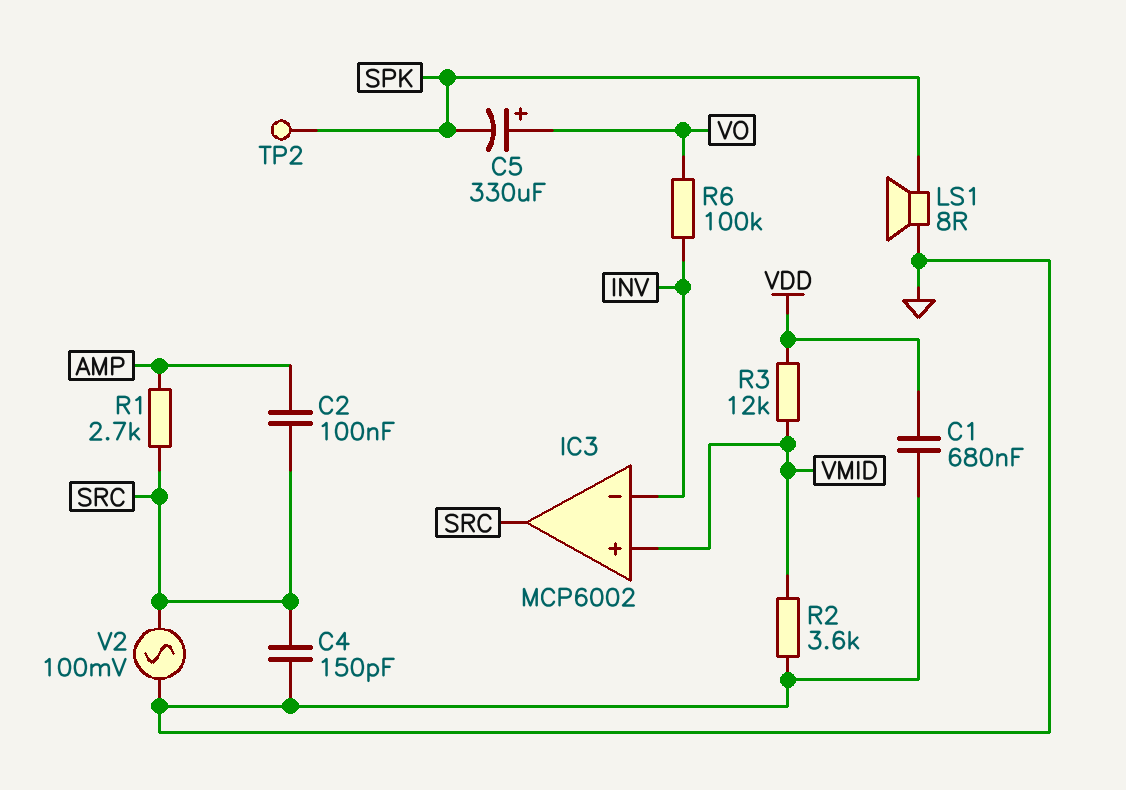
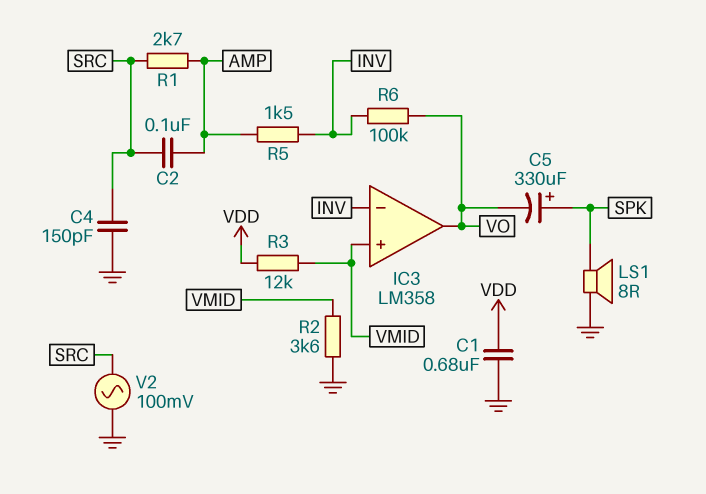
C5: 330uF (plus VO, minus SPK) -> 330uF (plus SPK, minus VO)
IC3: MCP6002 -> LM358
IC3 pin out: SRC -> VO
R5: none -> 1.5k (AMP, INV)
TP2: test point (SPK) -> none

